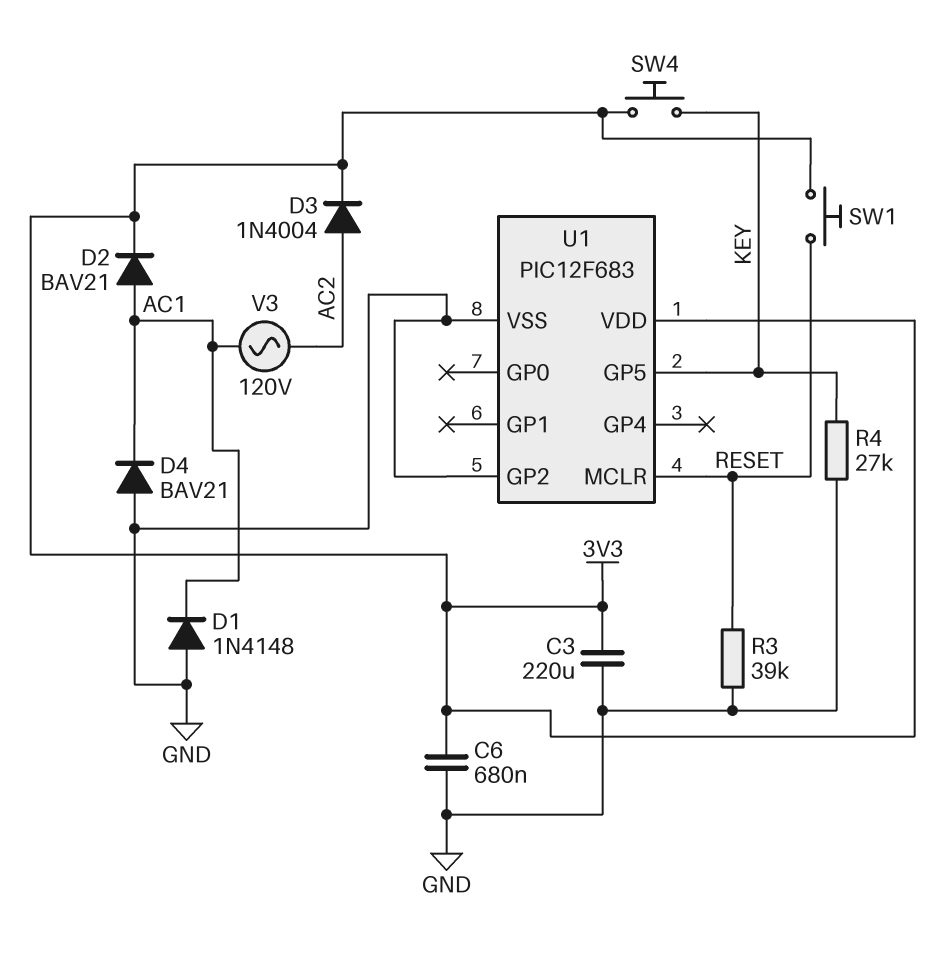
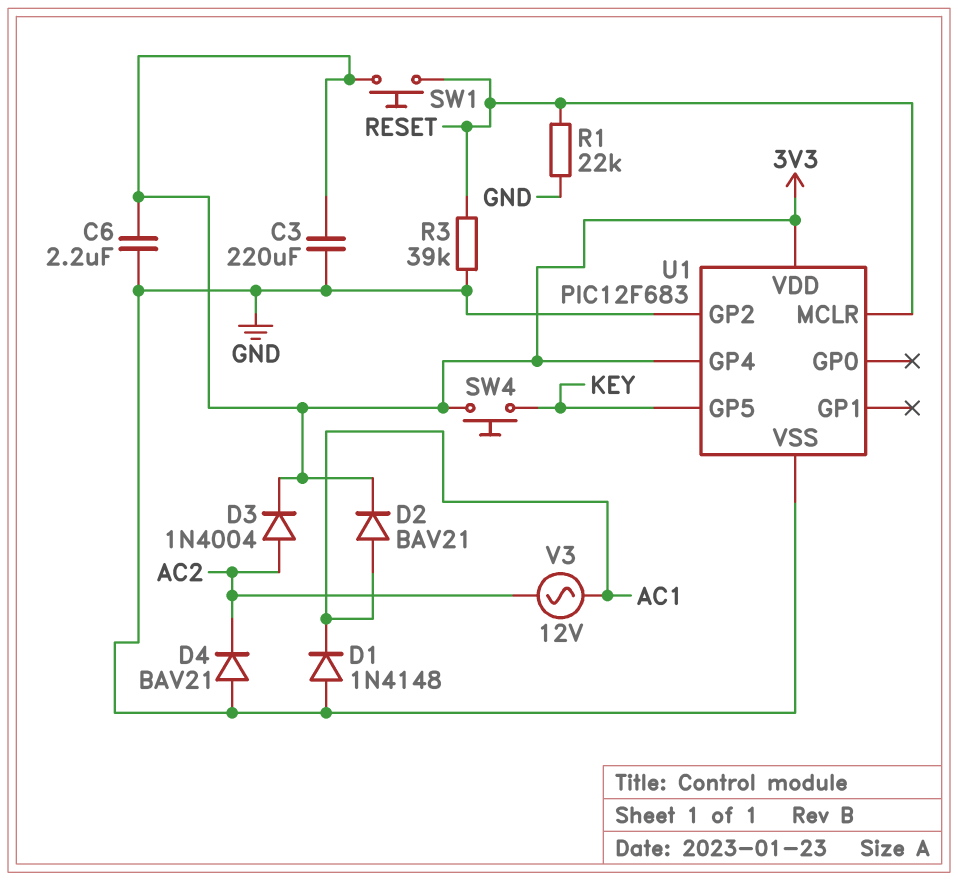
C6: 680nF (3V3, GND) -> 2.2uF (3V3, GND)
D4: diode BAV21 (A GND, K AC1) -> diode BAV21 (A GND, K AC2)
R1: none -> 22k (GND, RESET)
R4: 27k (GND, KEY) -> none
U1 pin GP4: none -> 3V3
V3: AC 120V (AC1, AC2) -> AC 12V (AC1, AC2)

